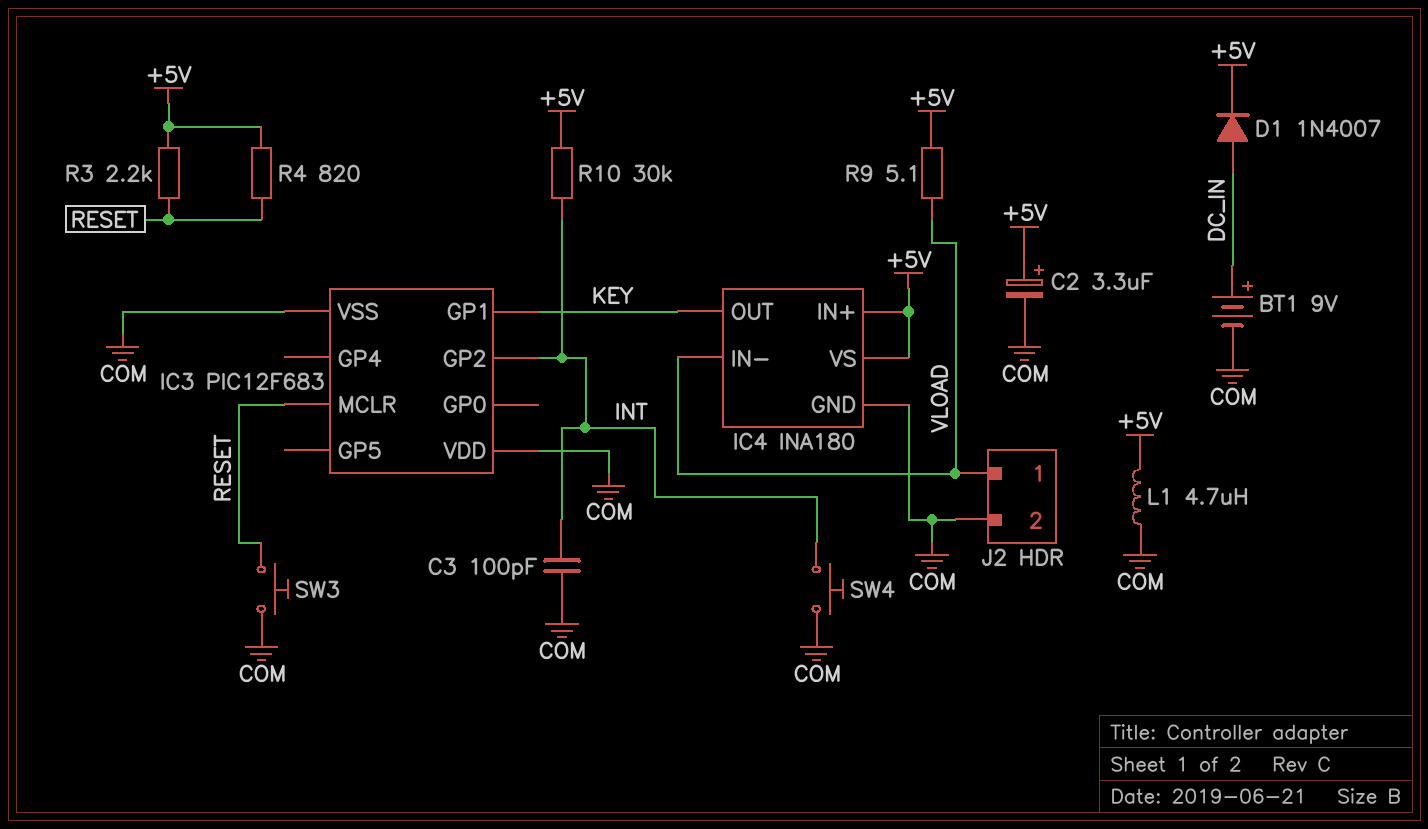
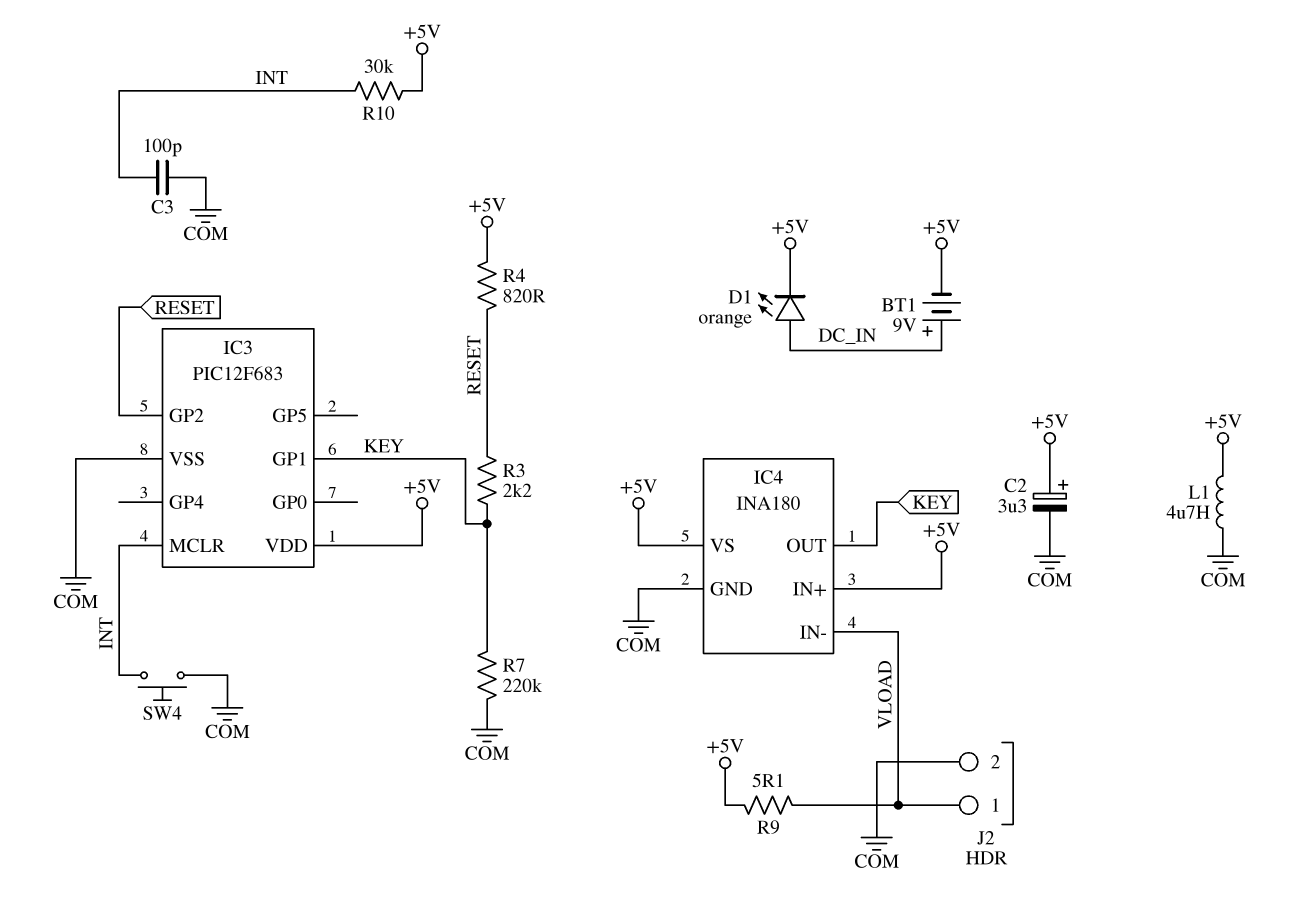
BT1: 9V (plus DC_IN, minus COM) -> 9V (plus DC_IN, minus +5V)
D1: diode 1N4007 (A DC_IN, K +5V) -> LED orange (A DC_IN, K +5V)
IC3 pin GP2: INT -> RESET
IC3 pin MCLR: RESET -> INT
IC3 pin VDD: COM -> +5V
R3: 2.2k (+5V, RESET) -> 2.2k (KEY, RESET)
R7: none -> 220k (COM, KEY)
SW3: button (COM, RESET) -> none

